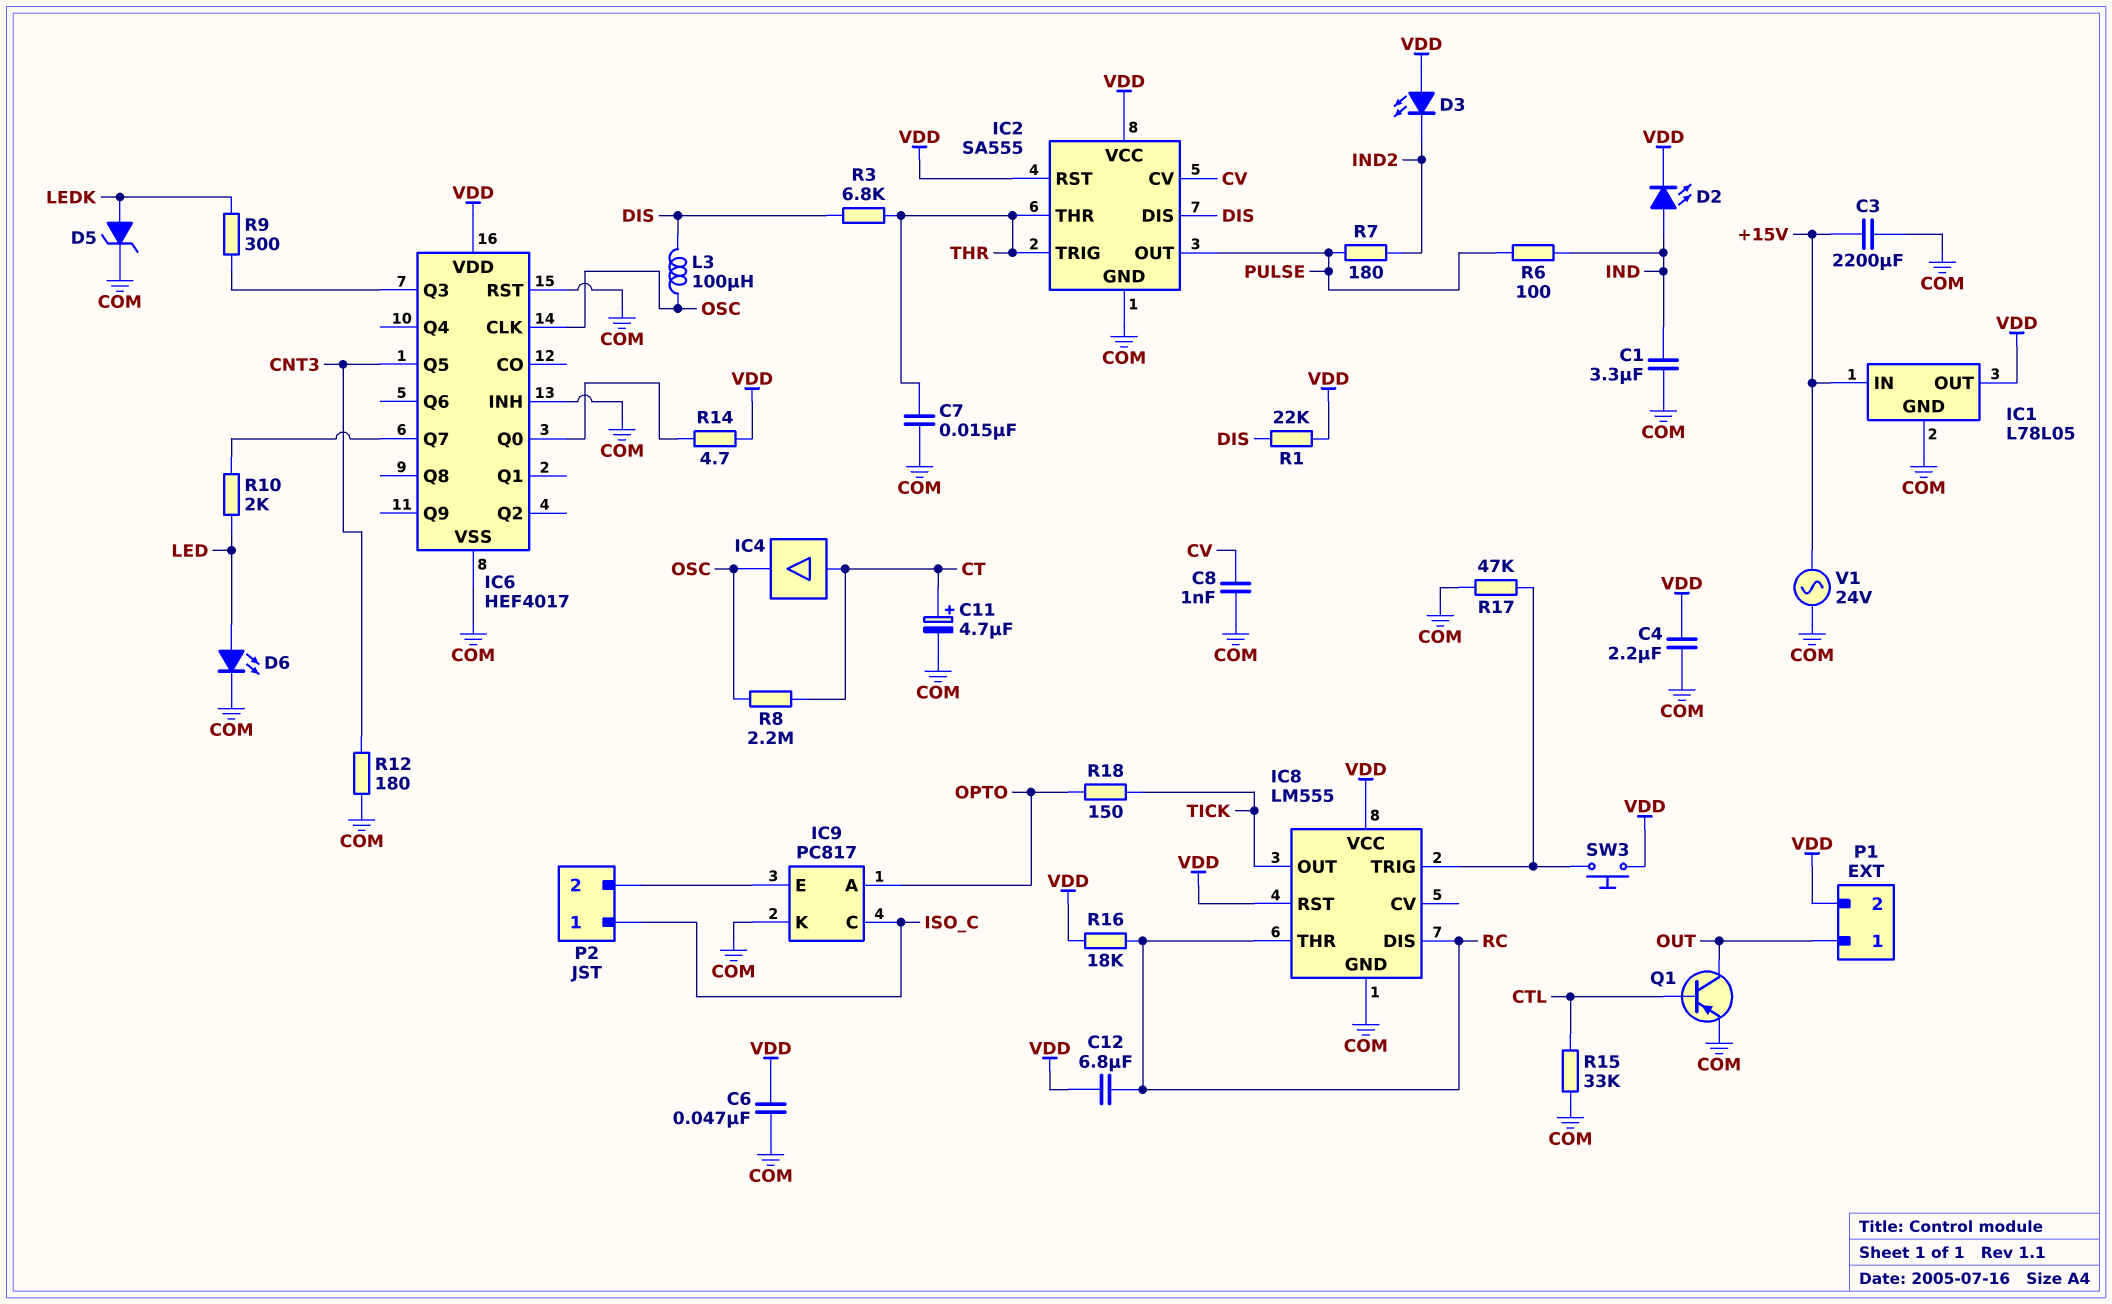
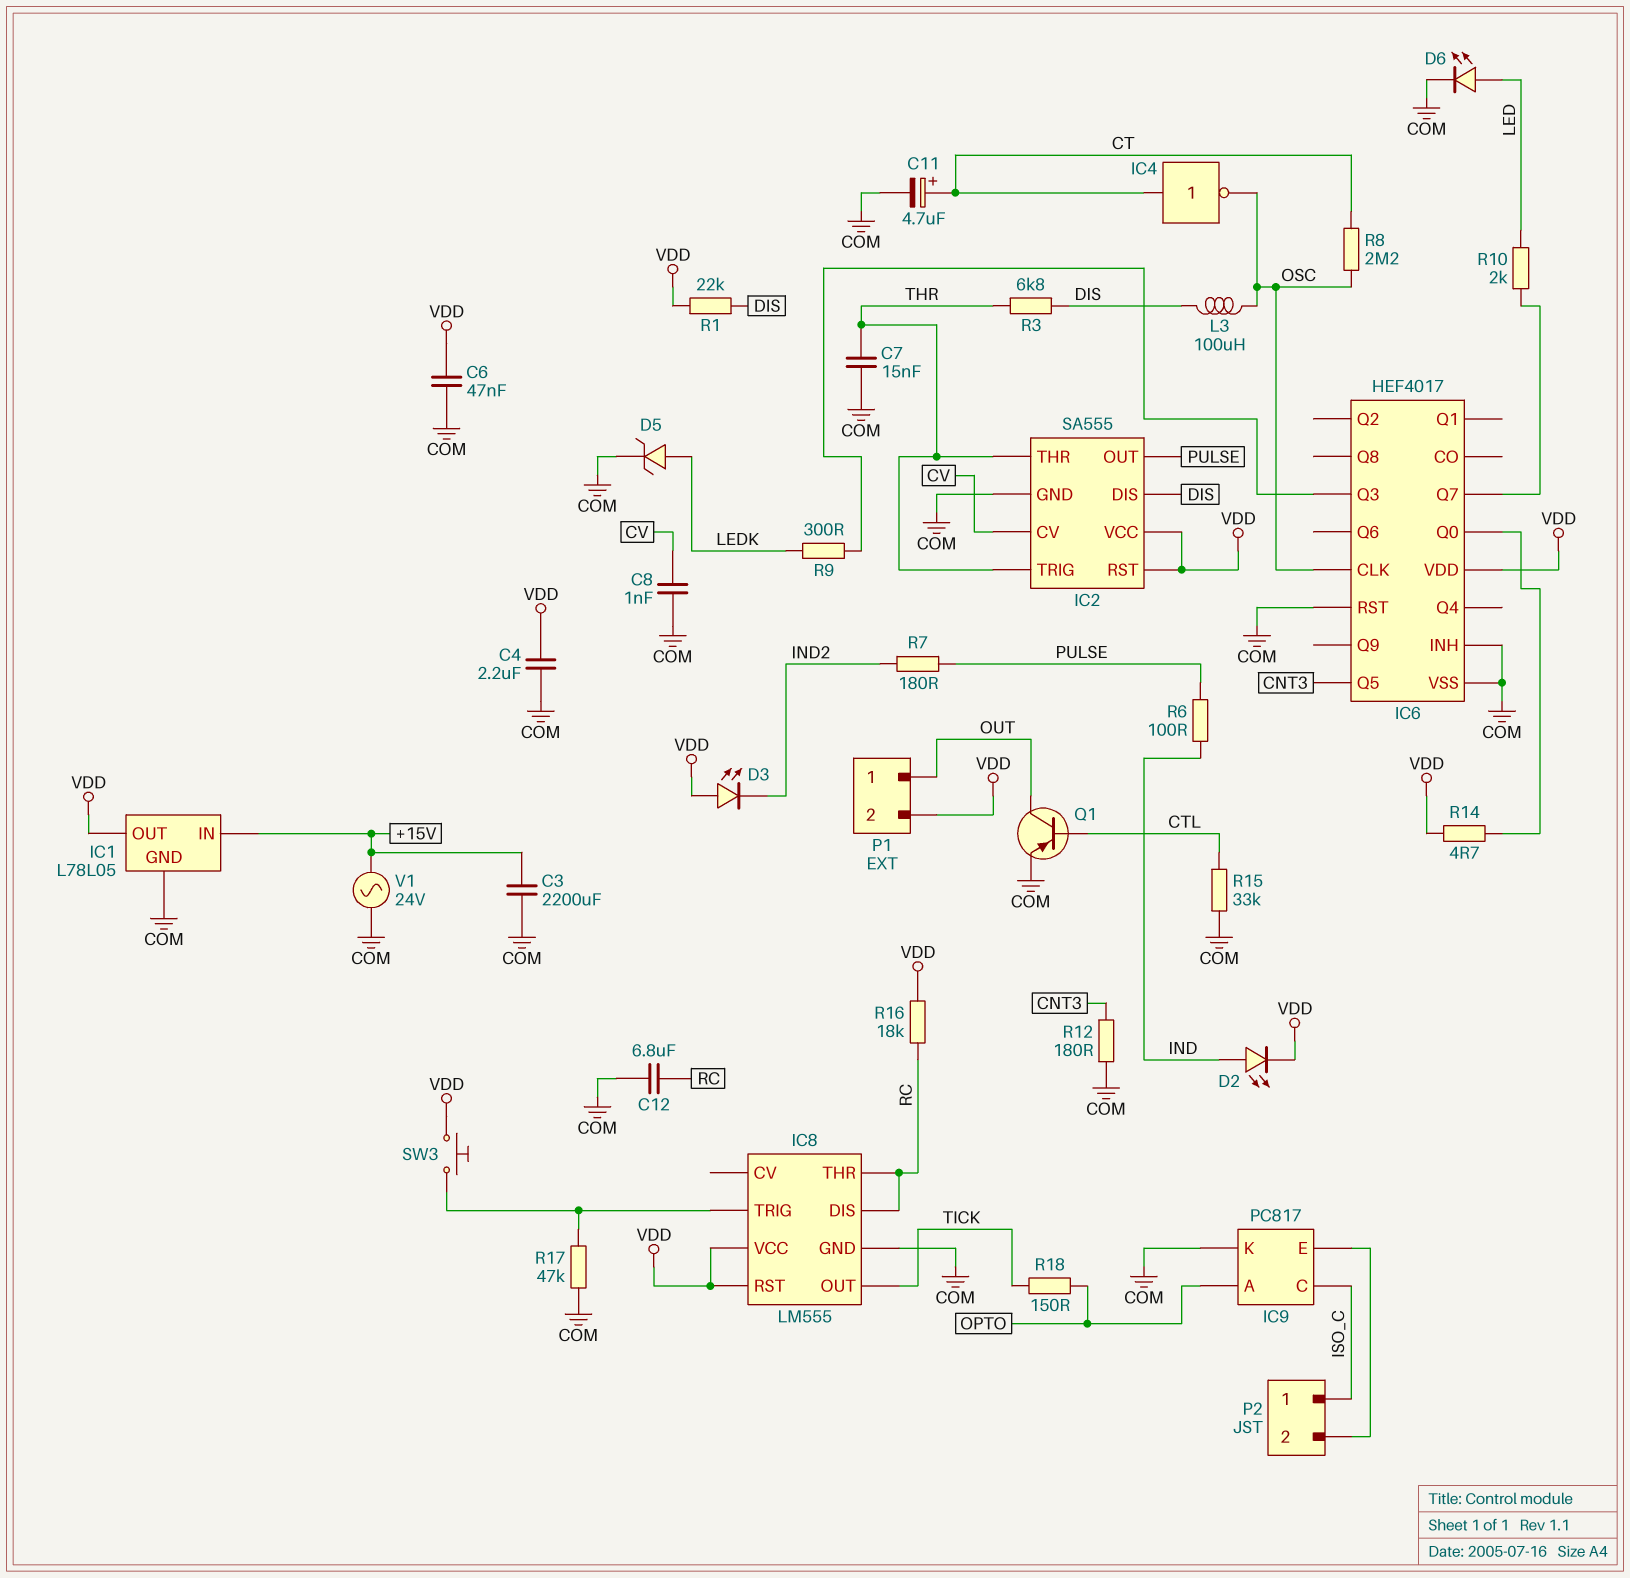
C1: 3.3uF (COM, IND) -> none
C12: 6.8uF (RC, VDD) -> 6.8uF (COM, RC)
IC4: buffer (in CT, out OSC) -> NOT (in CT, out OSC)

